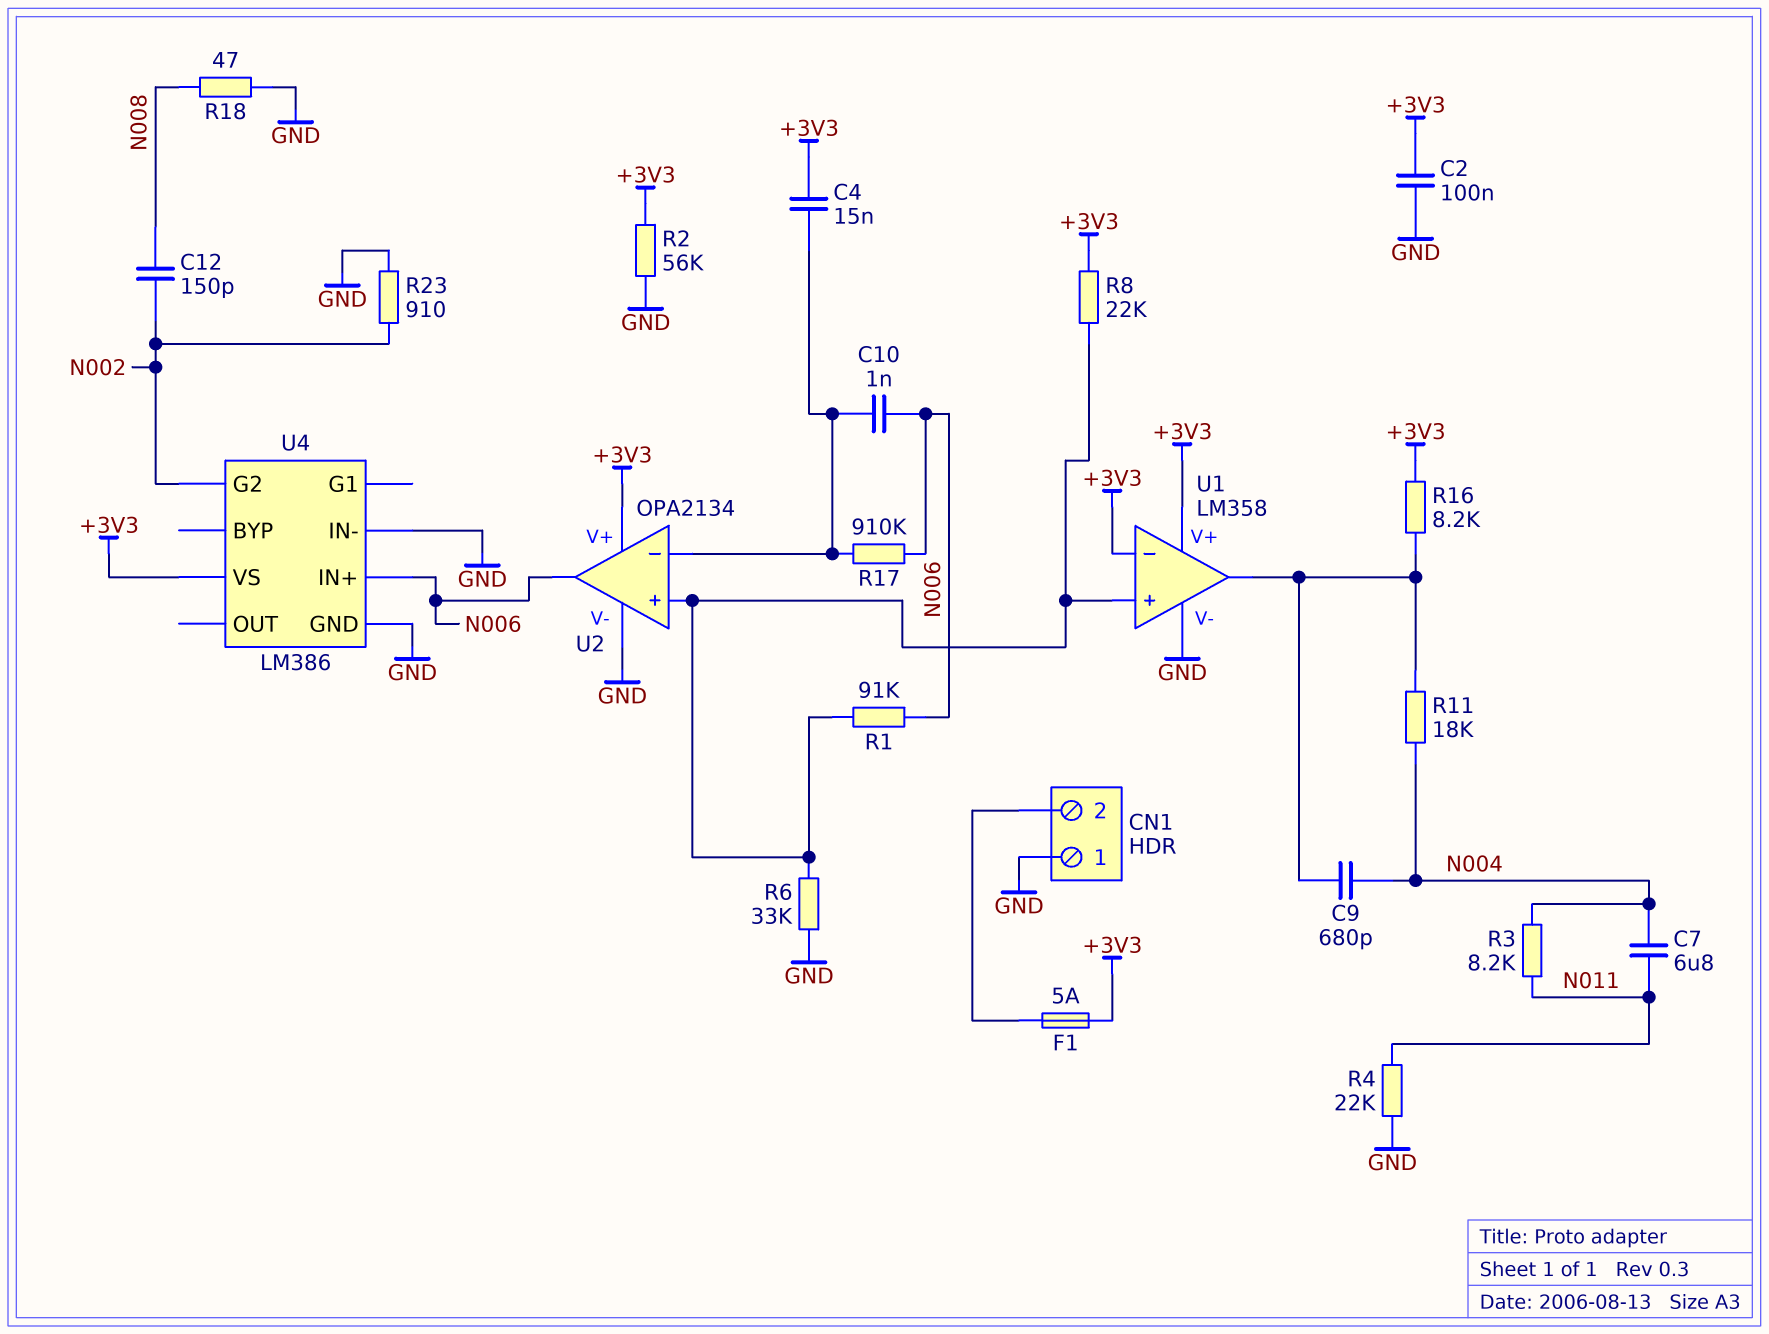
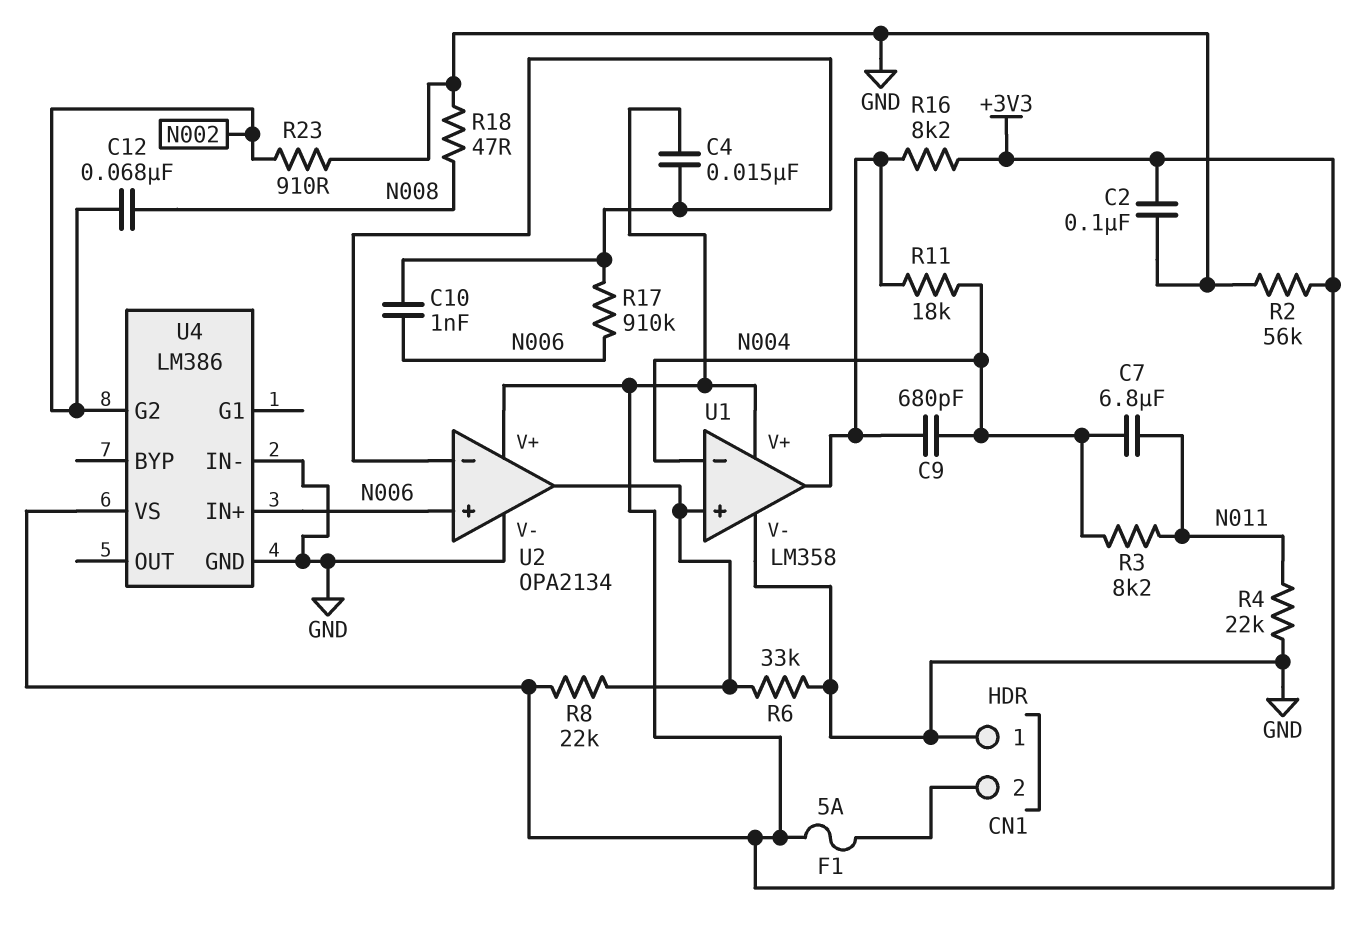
C12: 150pF (N002, N008) -> 68nF (N002, N008)
R1: 91k (N006, U1/in+) -> none
U1 pin in-: +3V3 -> N004
U2 pin in+: U1/in+ -> N006
U2 pin out: N006 -> U1/in+

